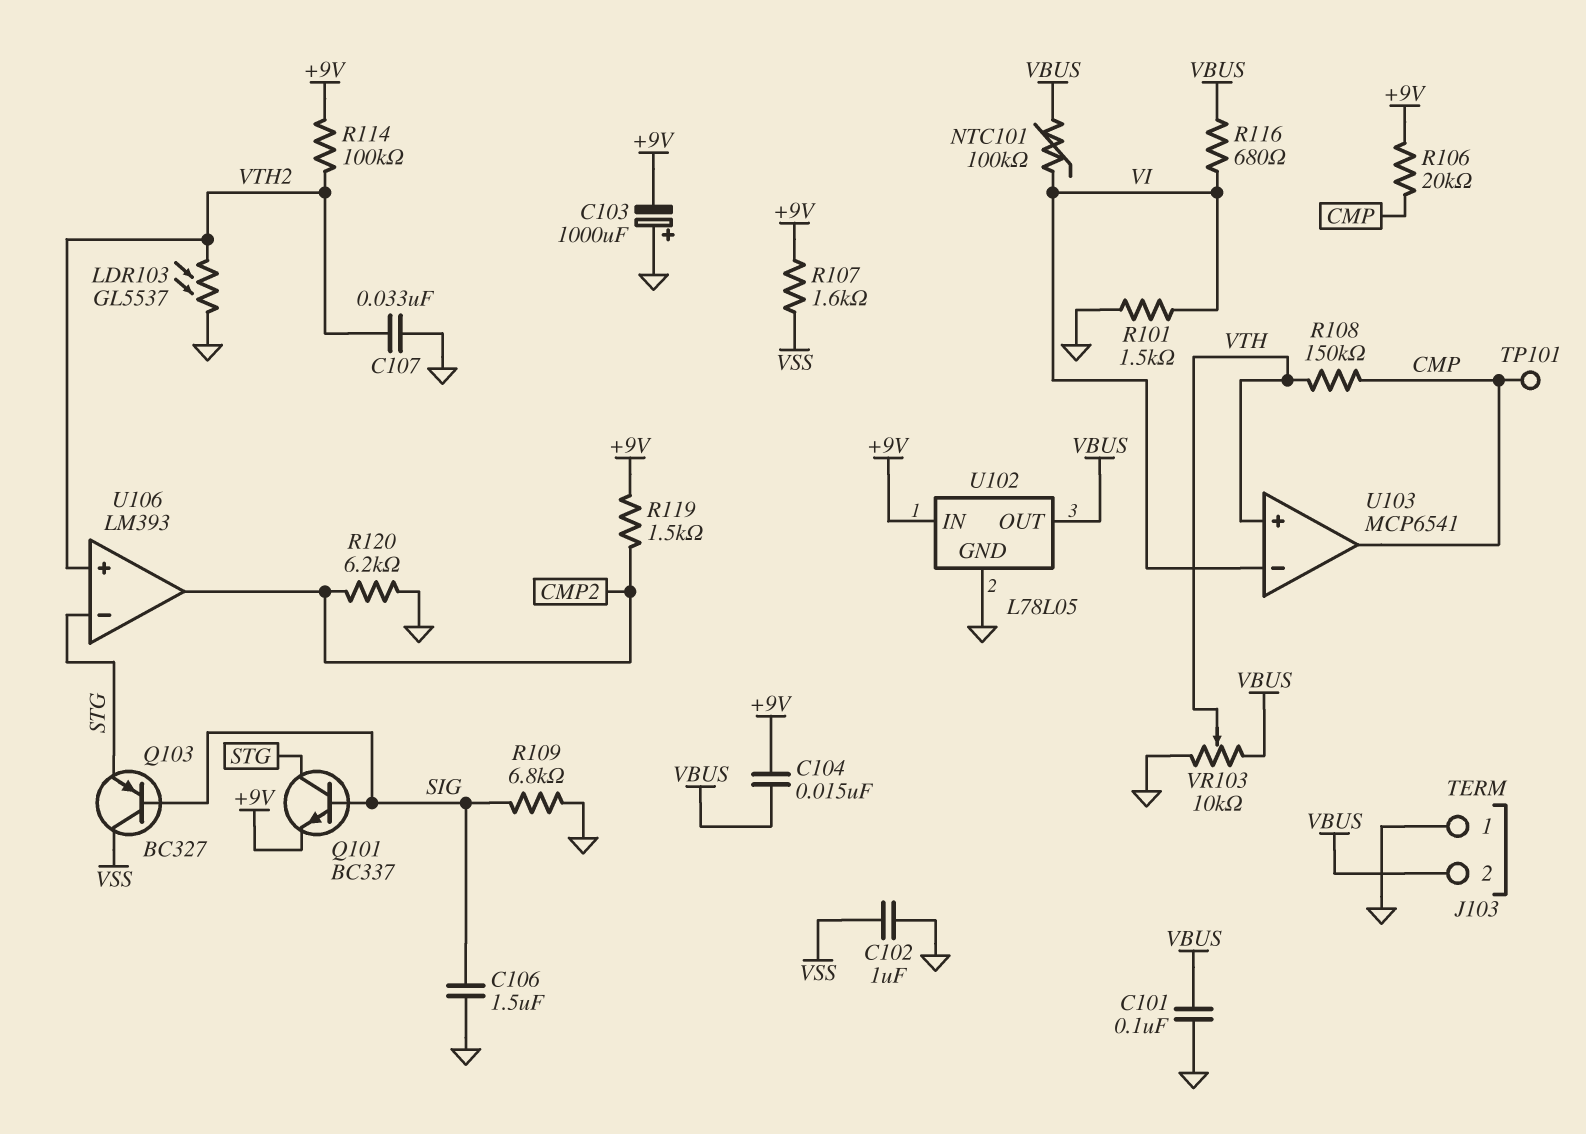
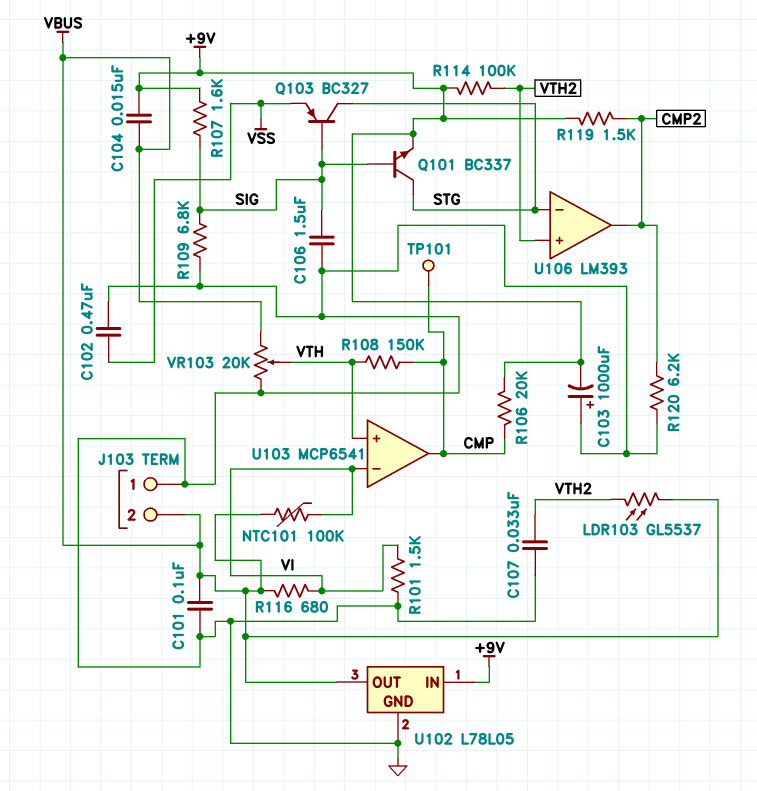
C102: 1uF (GND, VSS) -> 470nF (GND, VSS)
LDR103: GL5537 (GND, VTH2) -> GL5537 (VBUS, VTH2)
Q103: PNP BC327 (B SIG, C VSS, E STG) -> PNP BC327 (B SIG, C STG, E VSS)
R107: 1.6k (+9V, VSS) -> 1.6k (+9V, SIG)
VR103: 10k (GND, VBUS, wiper VTH) -> 20k (GND, VBUS, wiper VTH)

